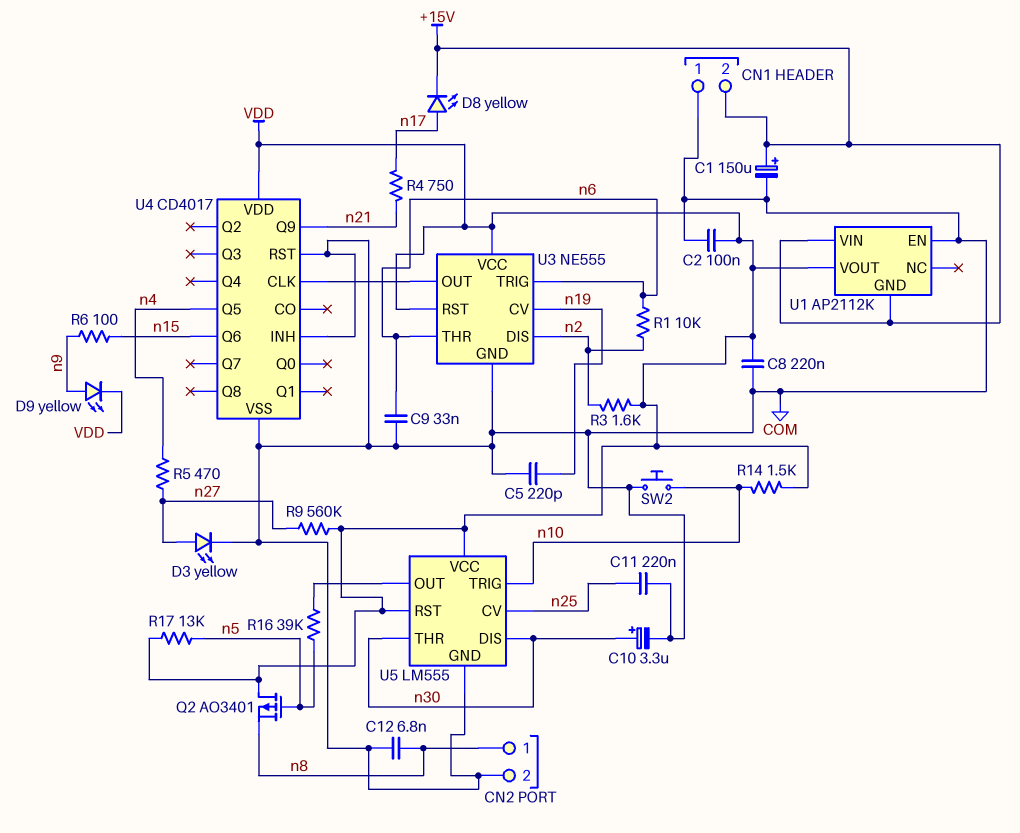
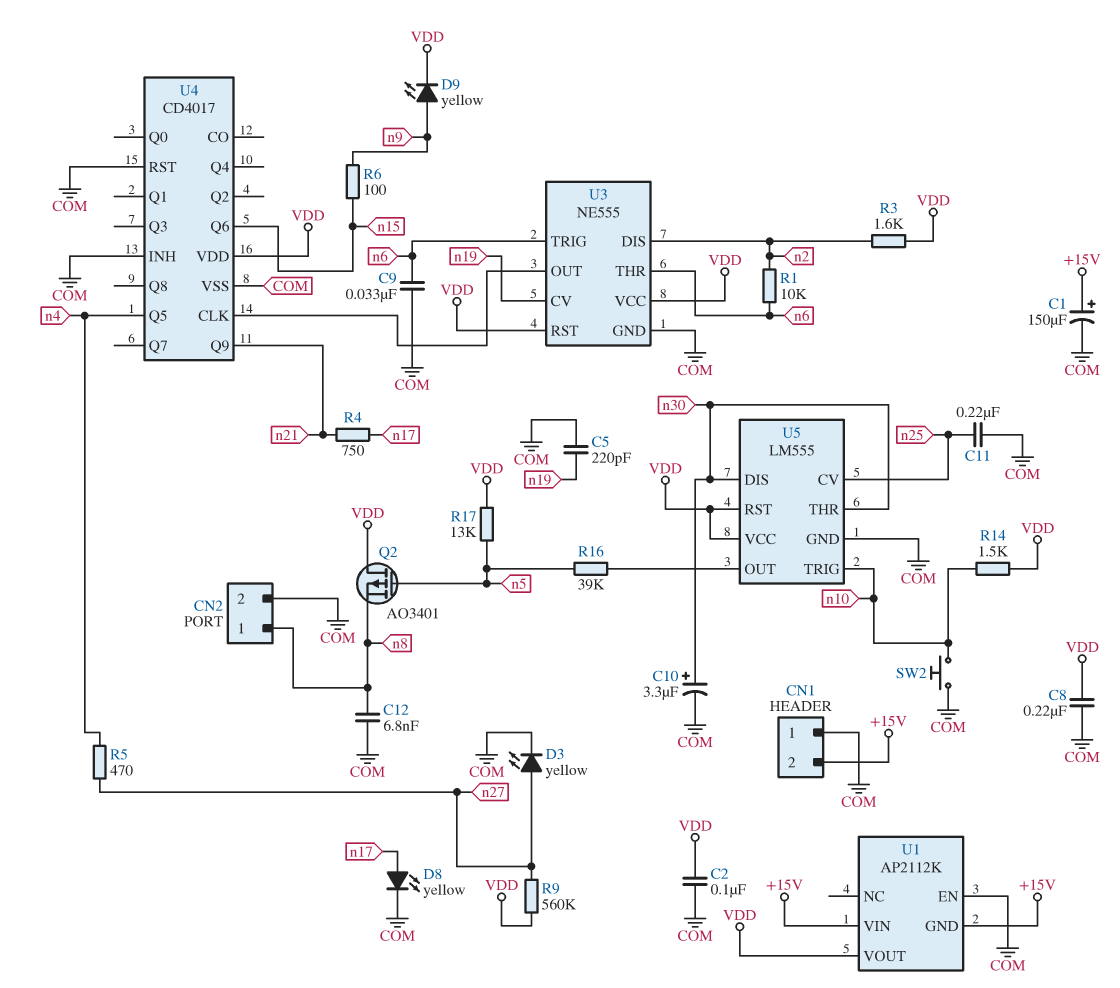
D8: LED yellow (A n17, K +15V) -> LED yellow (A n17, K COM)

